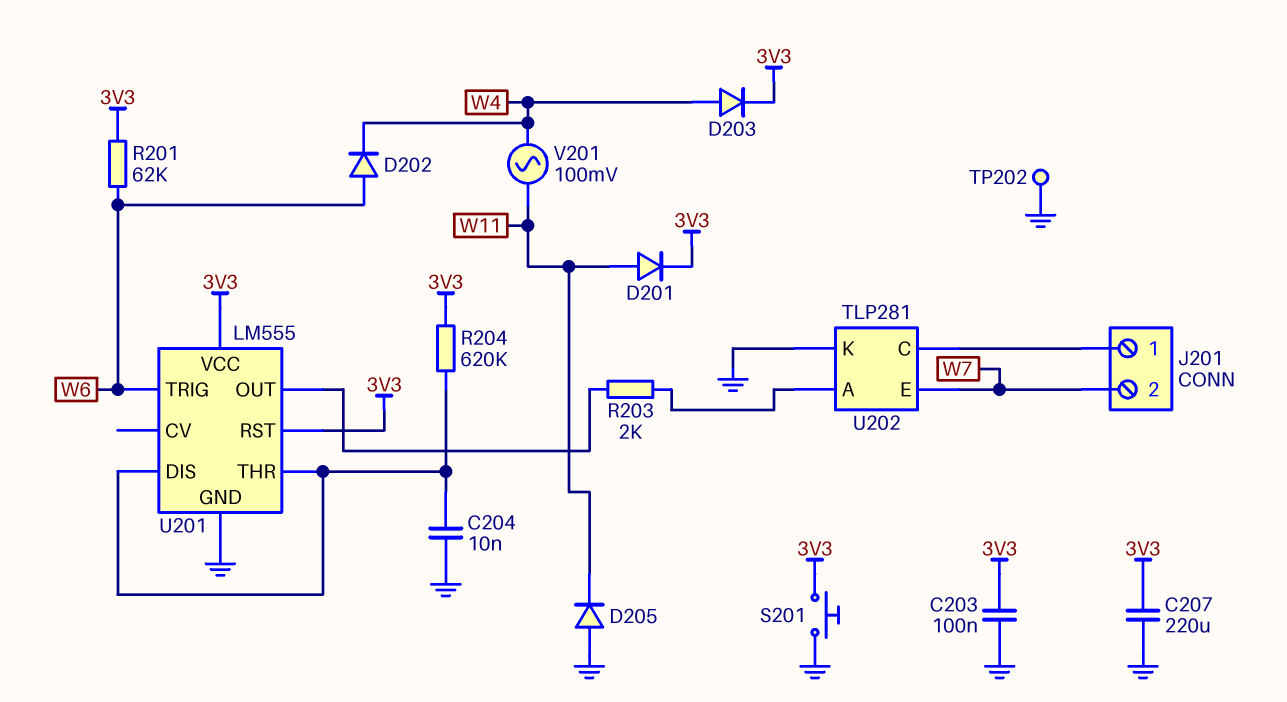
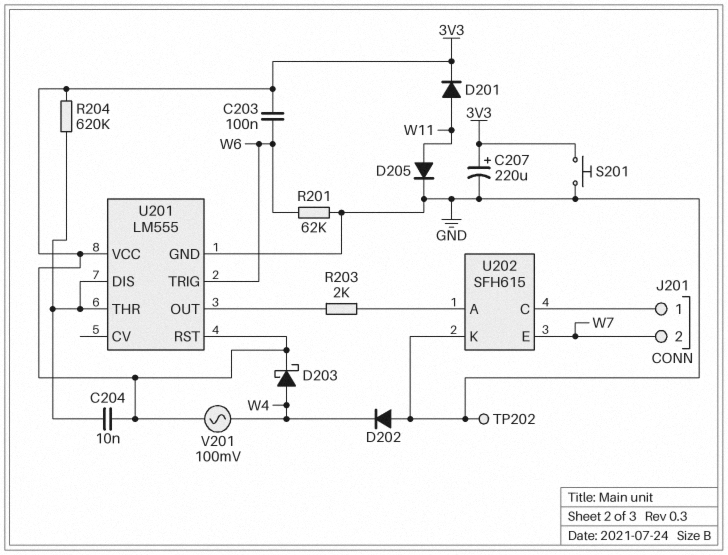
C203: 100nF (3V3, GND) -> 100nF (3V3, W6)
C204: 10nF (GND, U201/DIS) -> 10nF (3V3, U201/DIS)
C207: 220uF (3V3, GND) -> 220uF (plus 3V3, minus GND)
D202: diode (A W6, K W4) -> diode (A GND, K W4)
D203: diode (A W4, K 3V3) -> schottky (A W4, K 3V3)
D205: diode (A GND, K W11) -> diode (A W11, K GND)
R201: 62k (3V3, W6) -> 62k (GND, W6)
U202: TLP281 -> SFH615
V201: AC 100mV (W4, W11) -> AC 100mV (3V3, W4)

